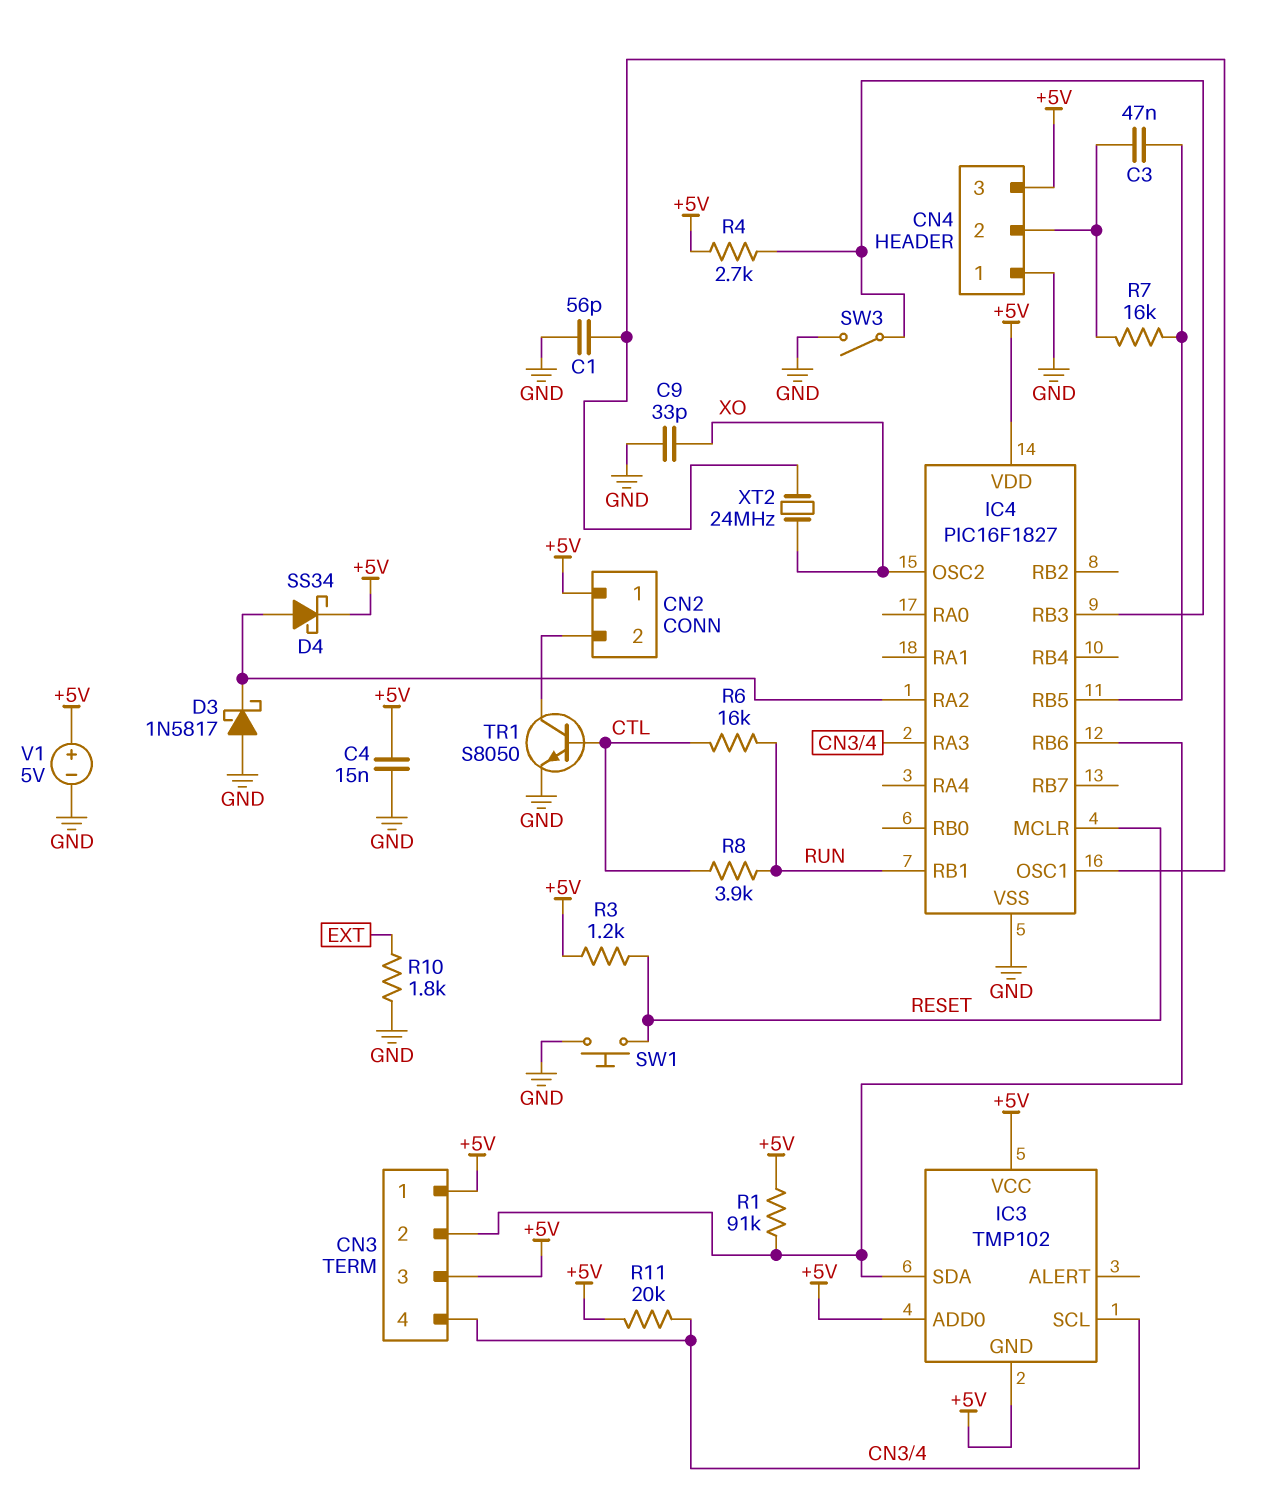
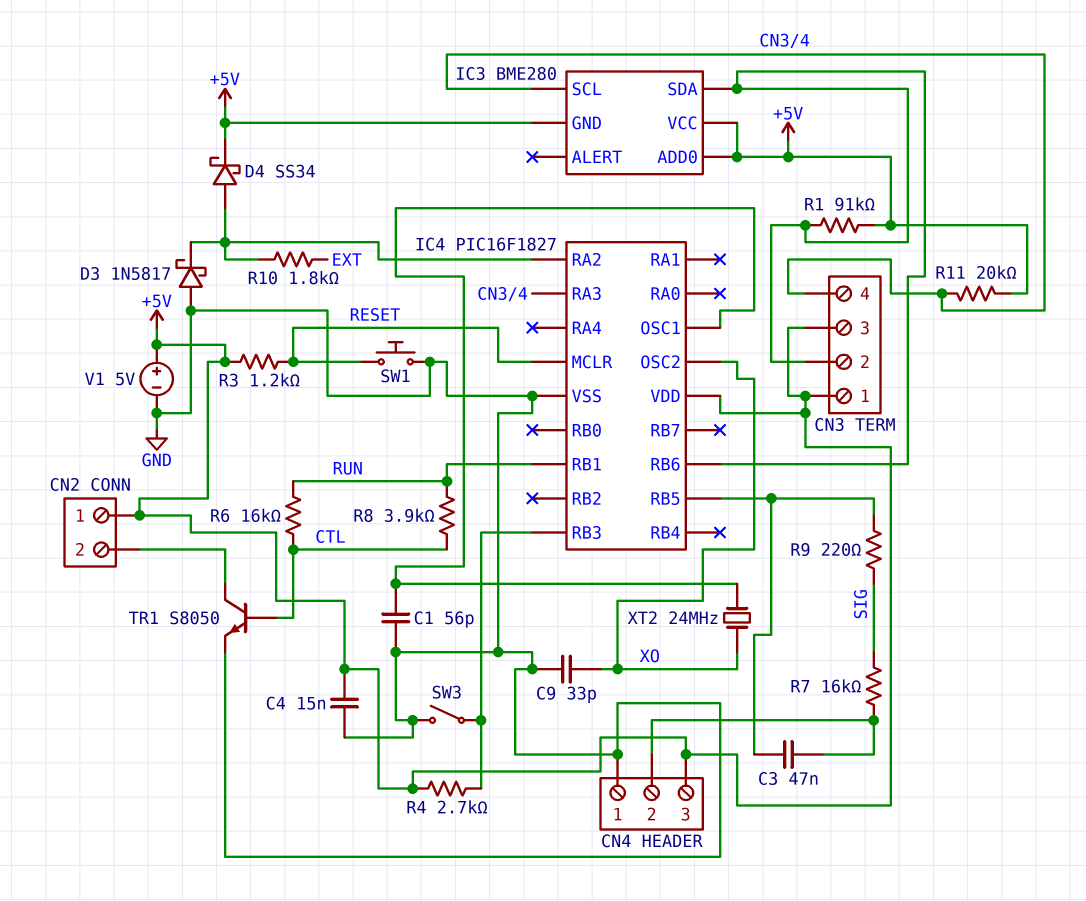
IC3: TMP102 -> BME280
R7: 16k (CN4/2, IC4/RB5) -> 16k (CN4/2, SIG)
R9: none -> 220 (IC4/RB5, SIG)
R10: 1.8k (EXT, GND) -> 1.8k (EXT, IC4/RA2)

